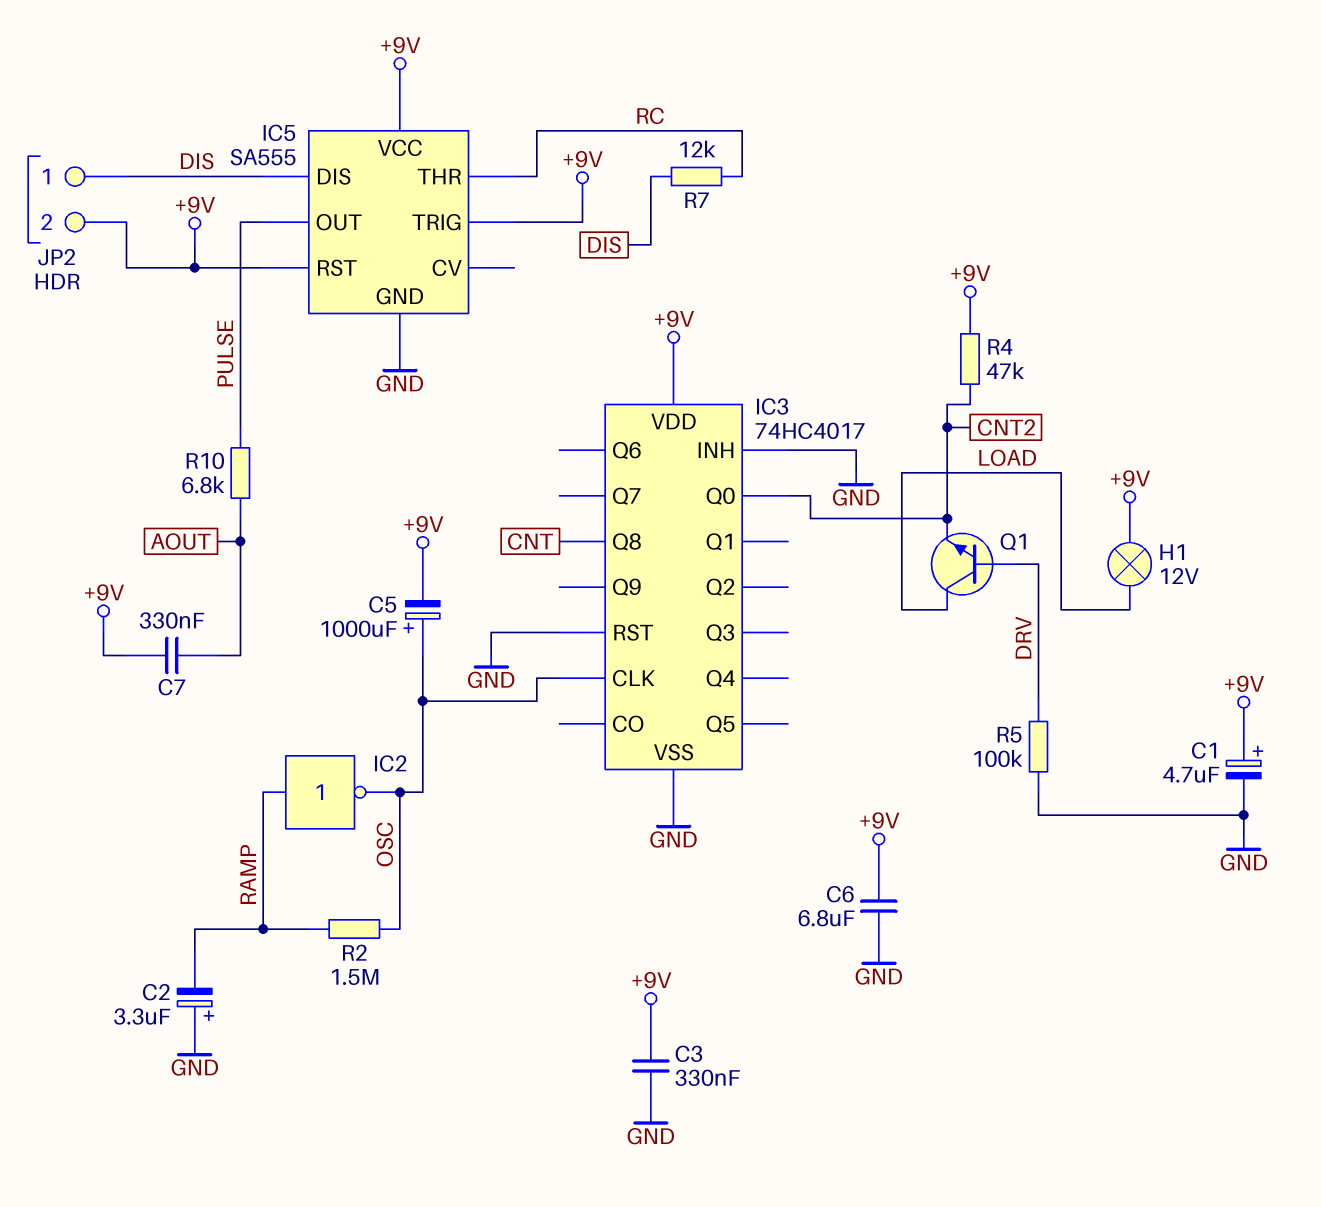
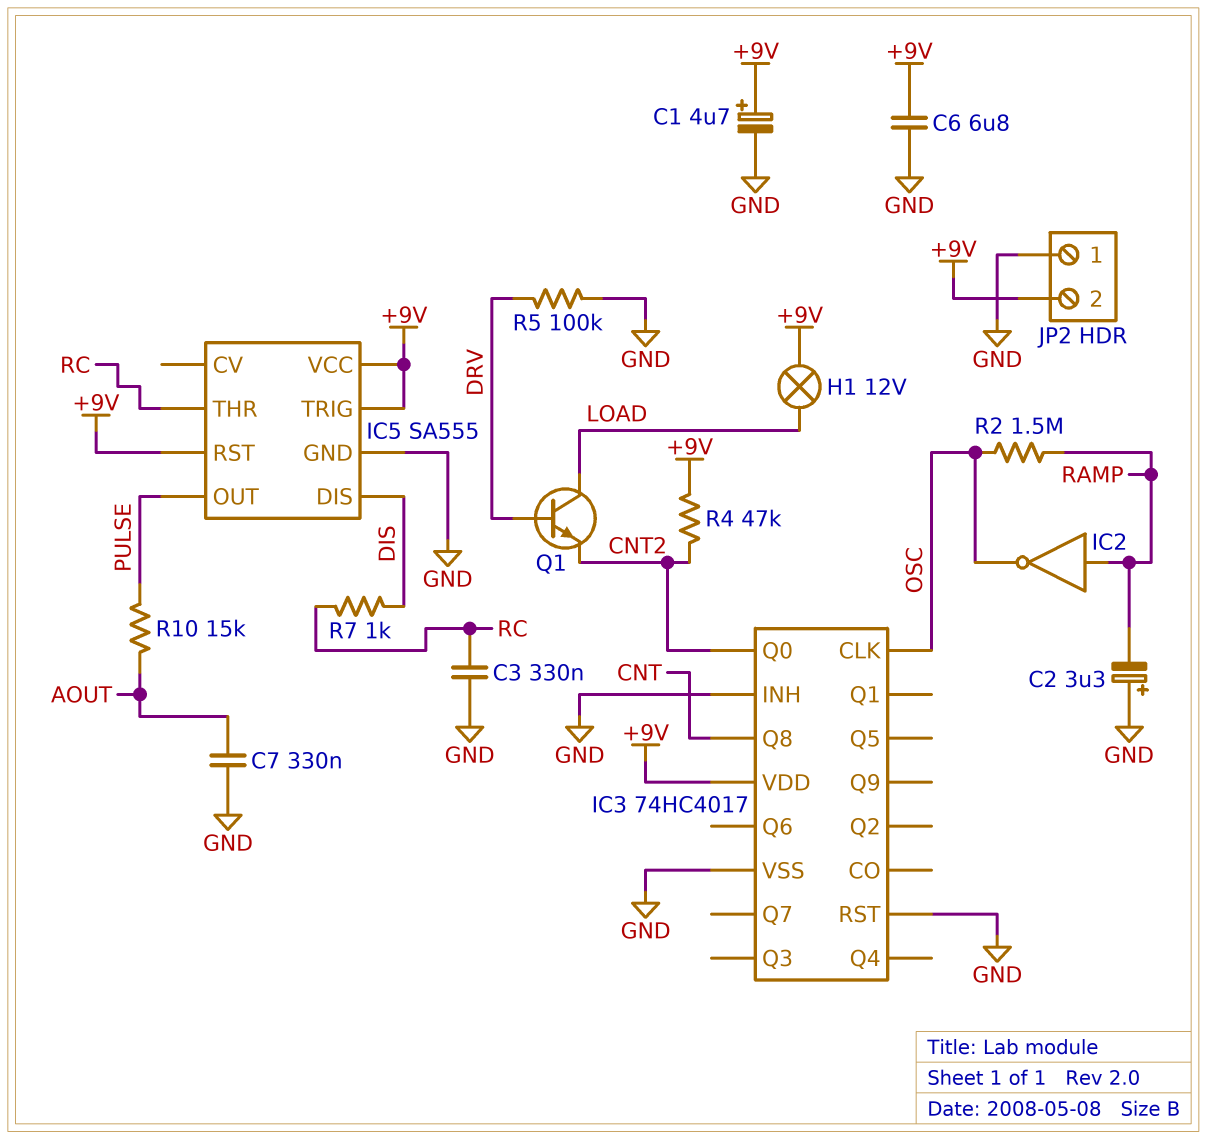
C3: 330nF (+9V, GND) -> 330nF (GND, RC)
C5: 1000uF (plus OSC, minus +9V) -> none
C7: 330nF (+9V, AOUT) -> 330nF (AOUT, GND)
JP2 pin 1: DIS -> GND
R7: 12k (DIS, RC) -> 1k (DIS, RC)
R10: 6.8k (AOUT, PULSE) -> 15k (AOUT, PULSE)

